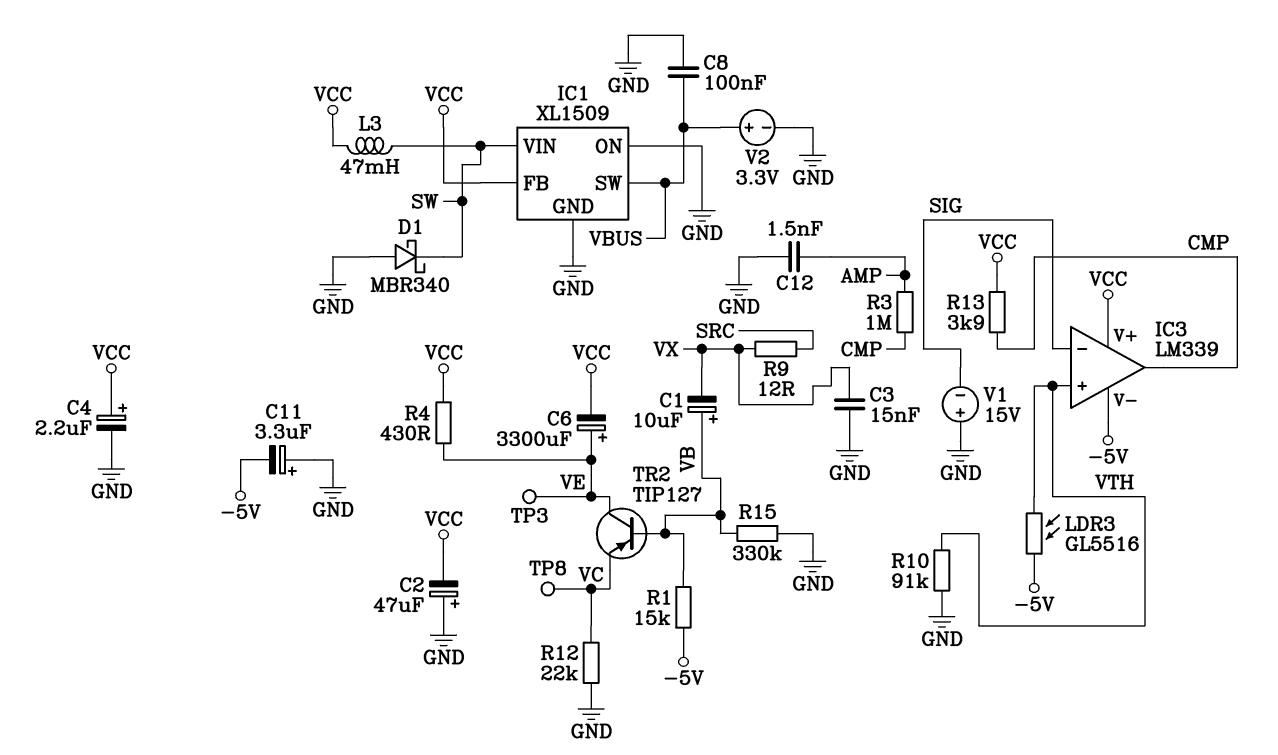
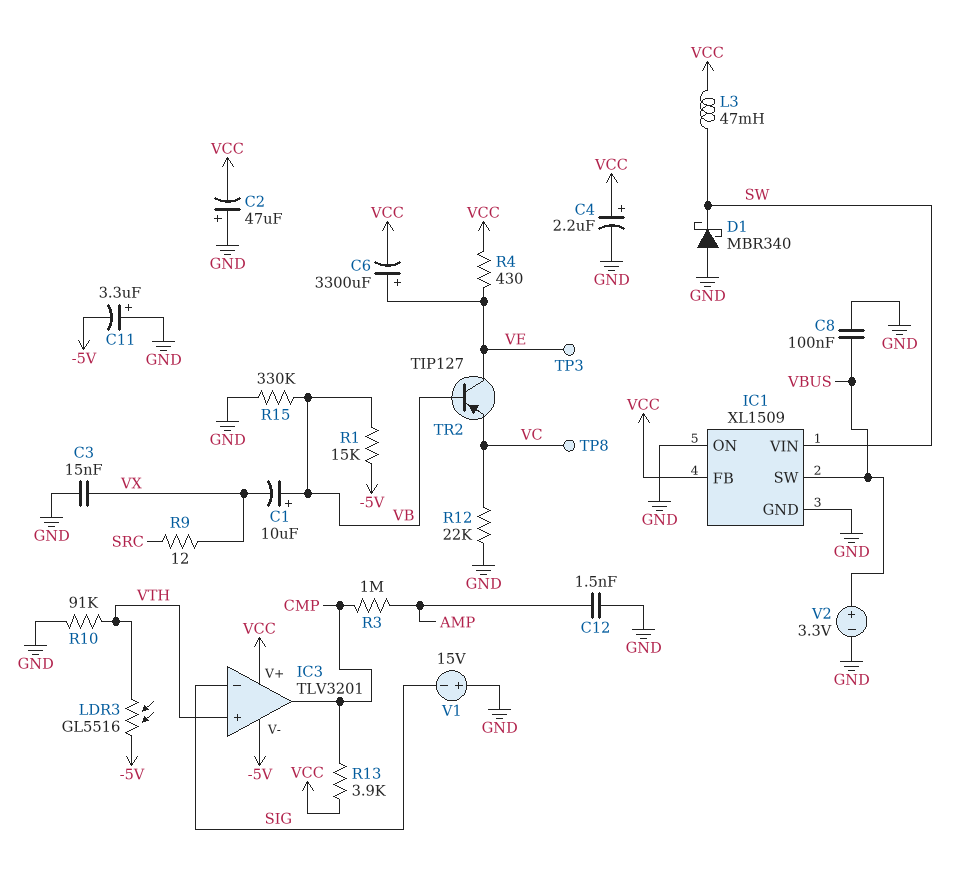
IC3: LM339 -> TLV3201

